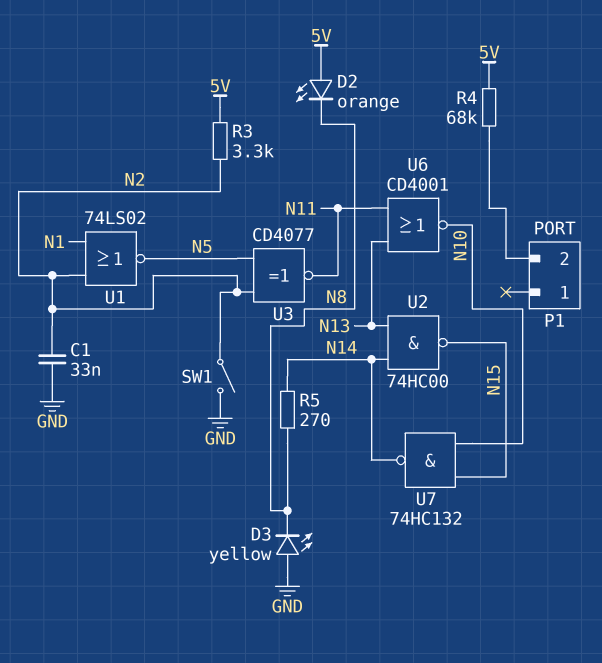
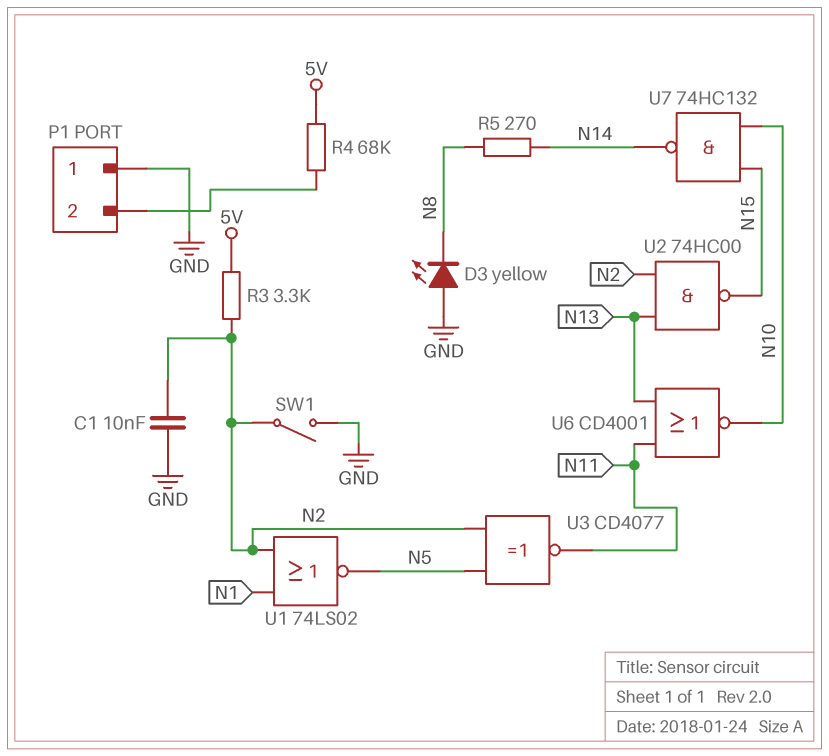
C1: 33nF (GND, N2) -> 10nF (GND, N2)
D2: LED orange (A 5V, K N8) -> none
P1 pin 1: none -> GND
U2: NAND 74HC00 (in N13, in N14, out N15) -> NAND 74HC00 (in N2, in N13, out N15)

